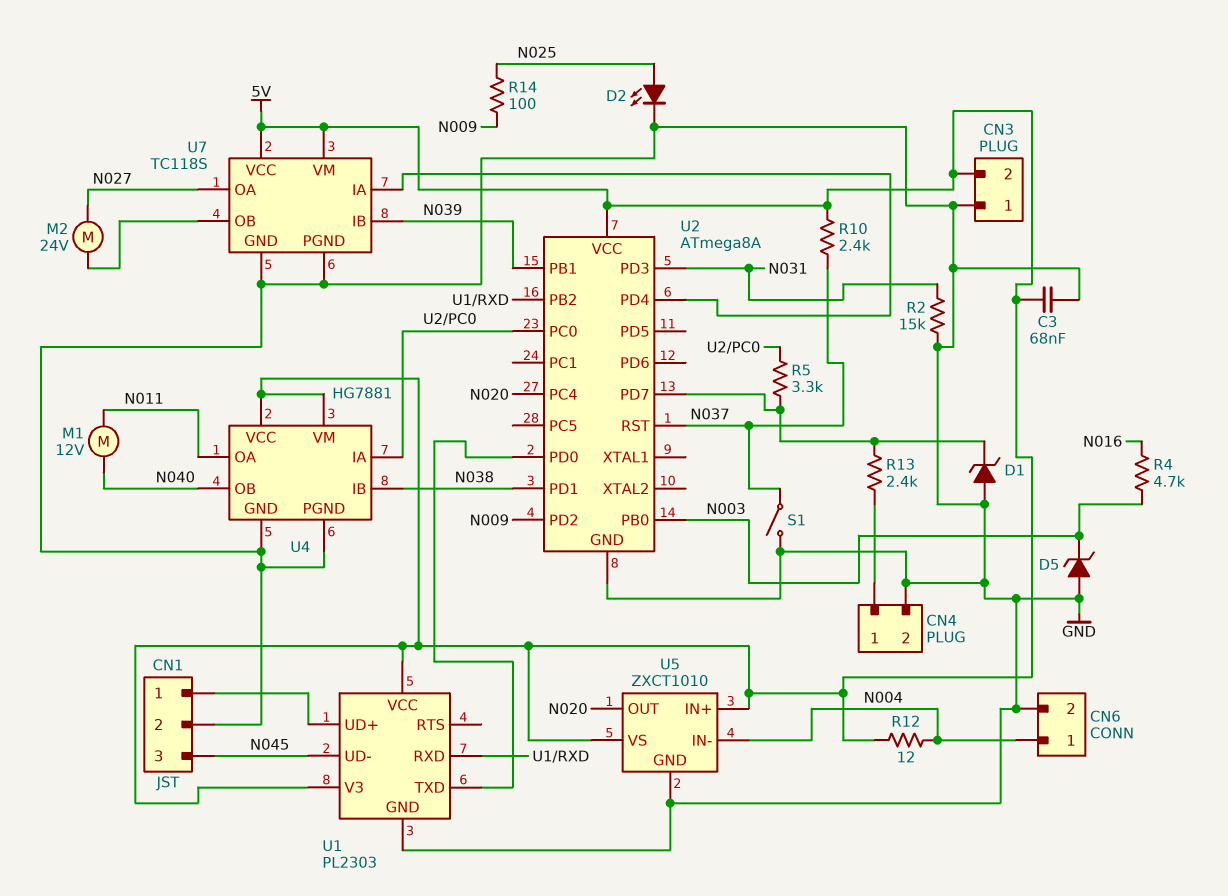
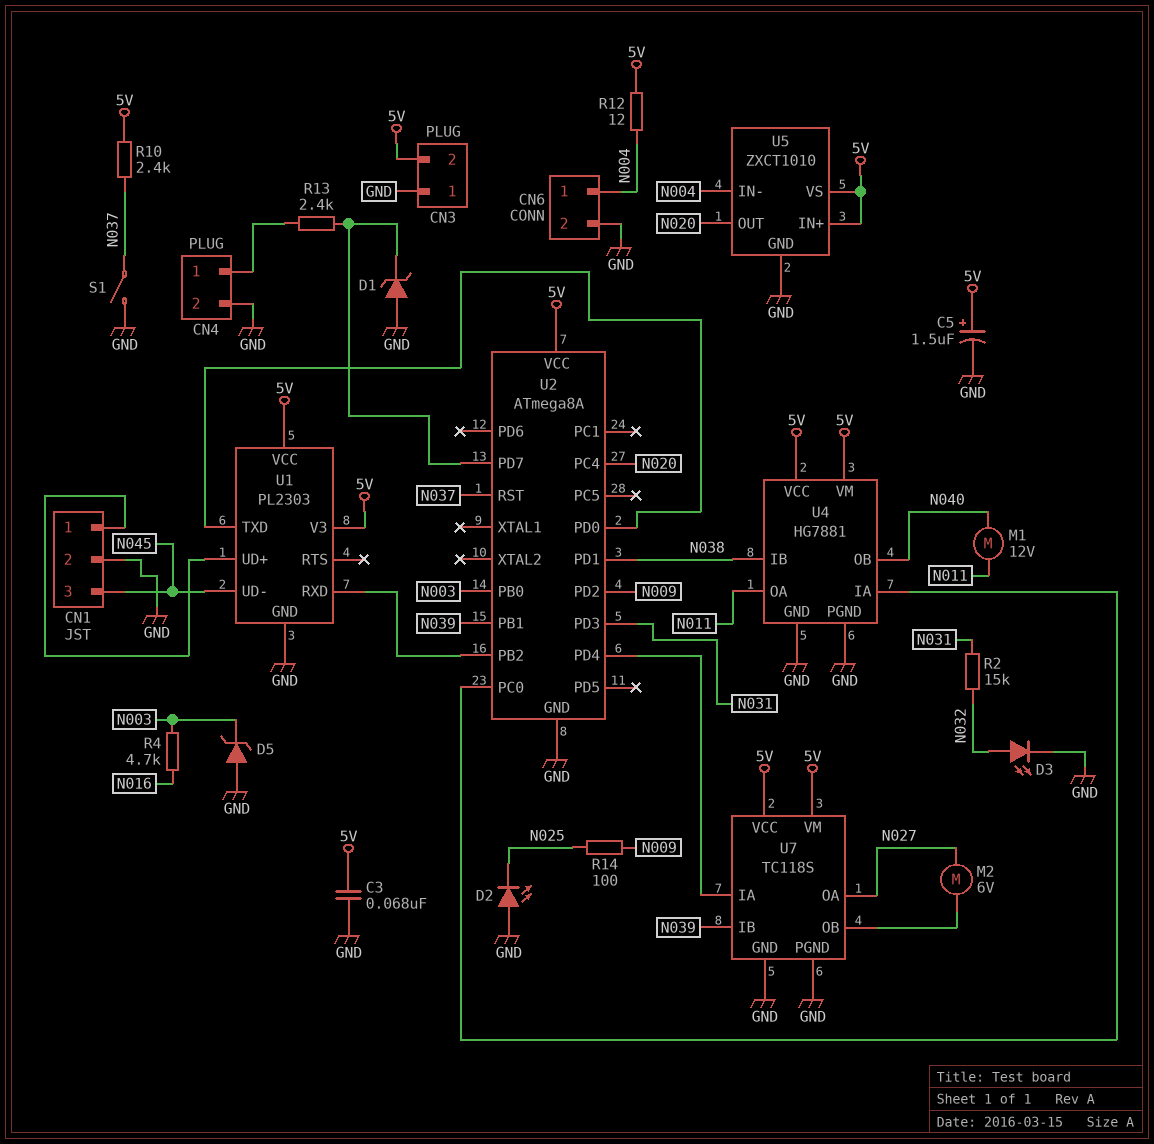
C5: none -> 1.5uF (plus 5V, minus GND)
D2: LED (A N025, K GND) -> LED (A GND, K N025)
D3: none -> LED (A N032, K GND)
M2: motor 24V (N027, U7/OB) -> motor 6V (N027, U7/OB)
R2: 15k (GND, N031) -> 15k (N031, N032)
R5: 3.3k (U2/PC0, U2/PD7) -> none

